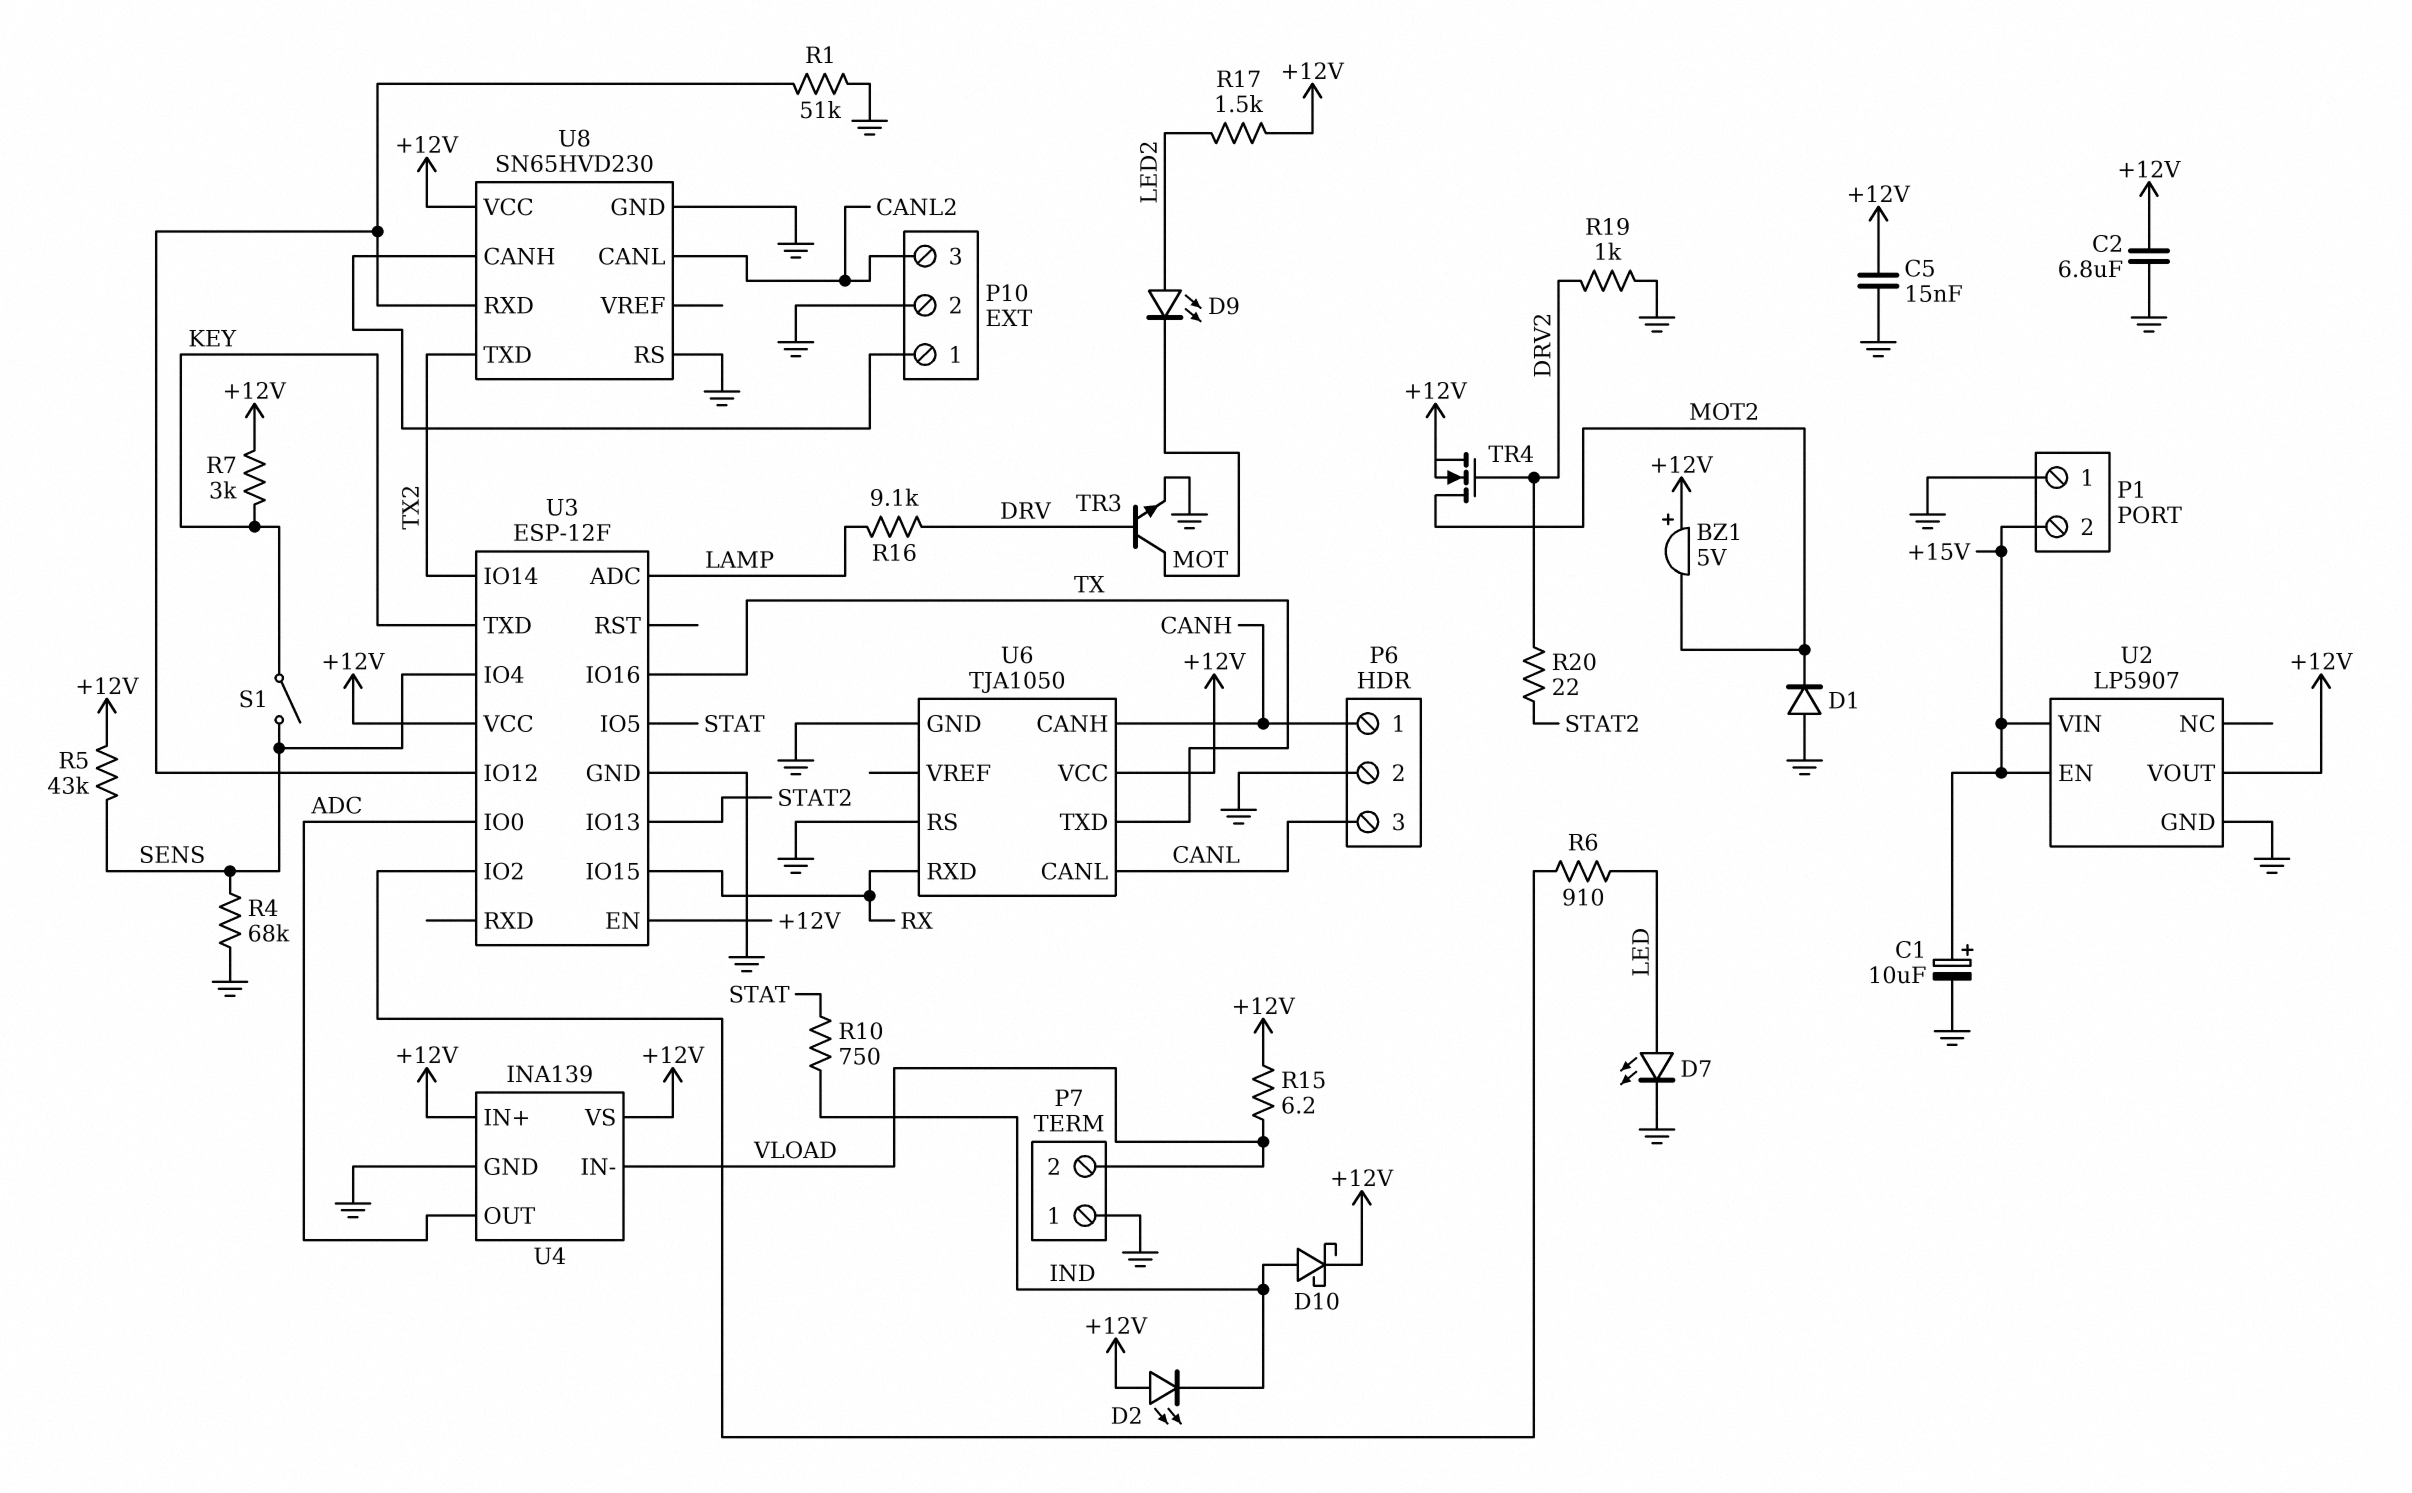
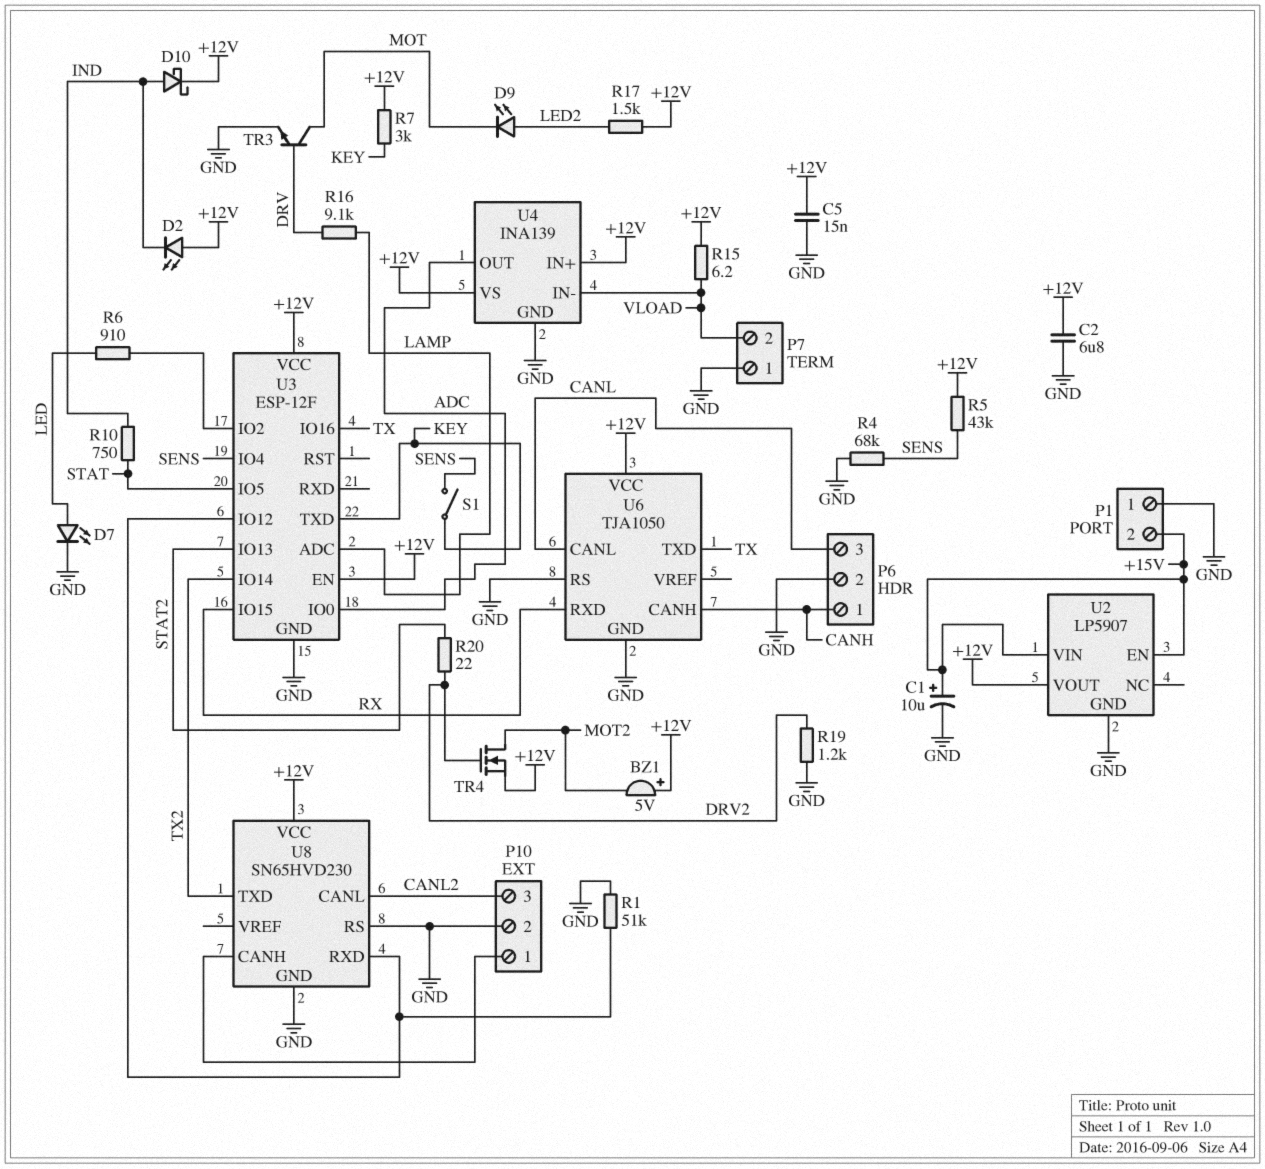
D1: diode (A GND, K MOT2) -> none
R19: 1k (DRV2, GND) -> 1.2k (DRV2, GND)

